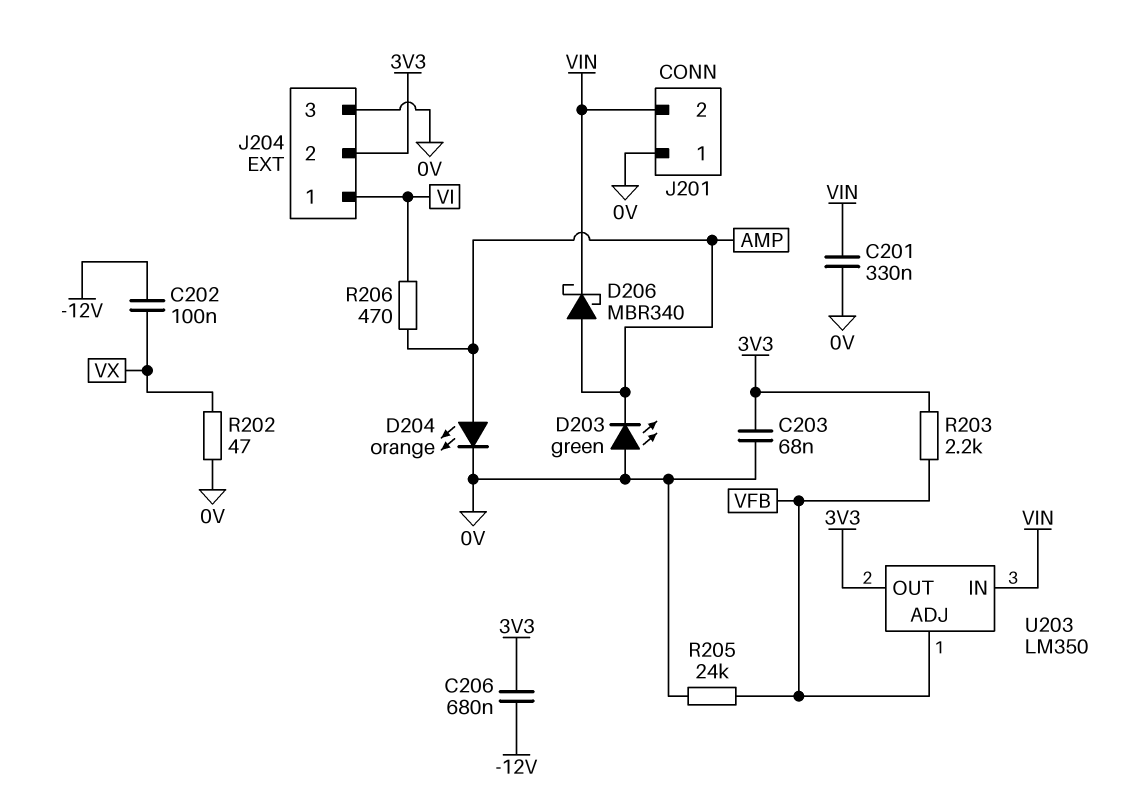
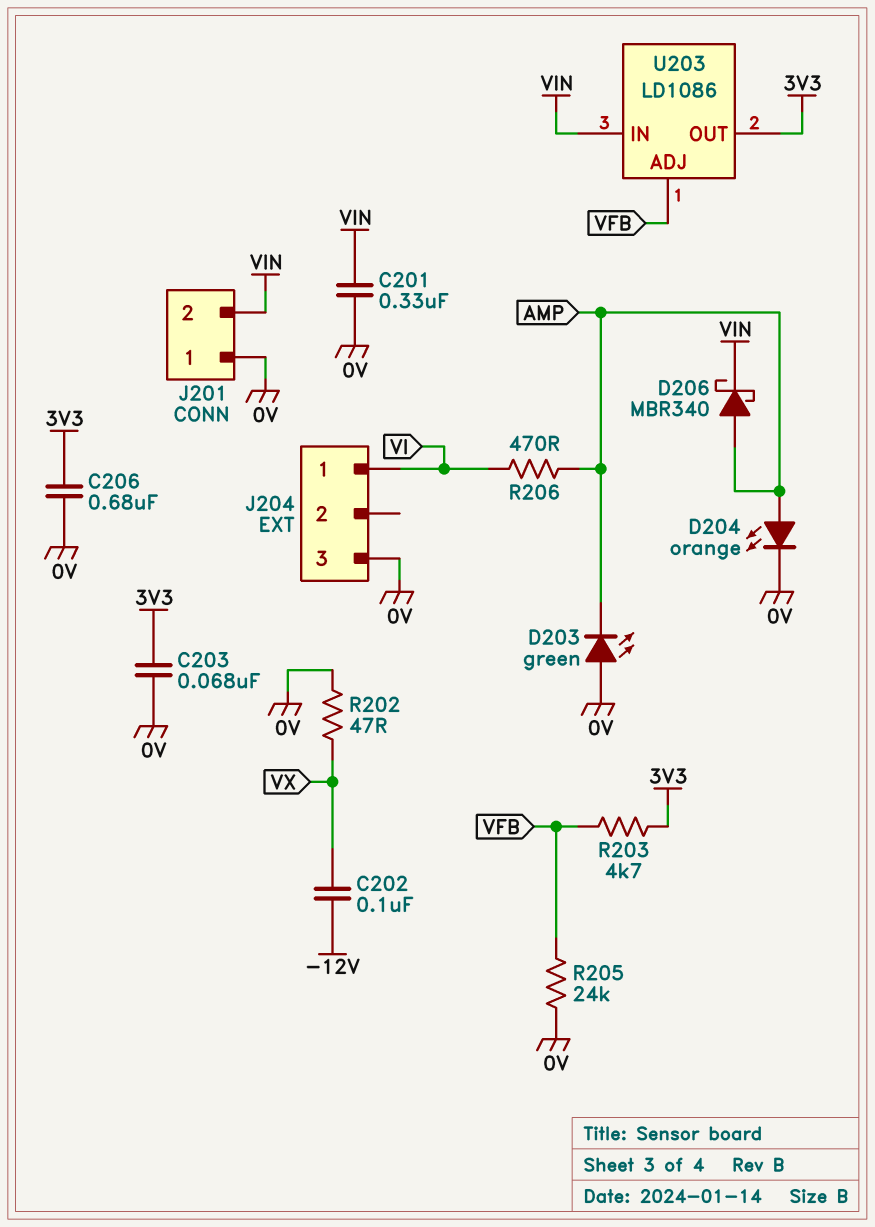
C206: 680nF (-12V, 3V3) -> 680nF (0V, 3V3)
J204 pin 2: 3V3 -> none
R203: 2.2k (3V3, VFB) -> 4.7k (3V3, VFB)
U203: LM350 -> LD1086

